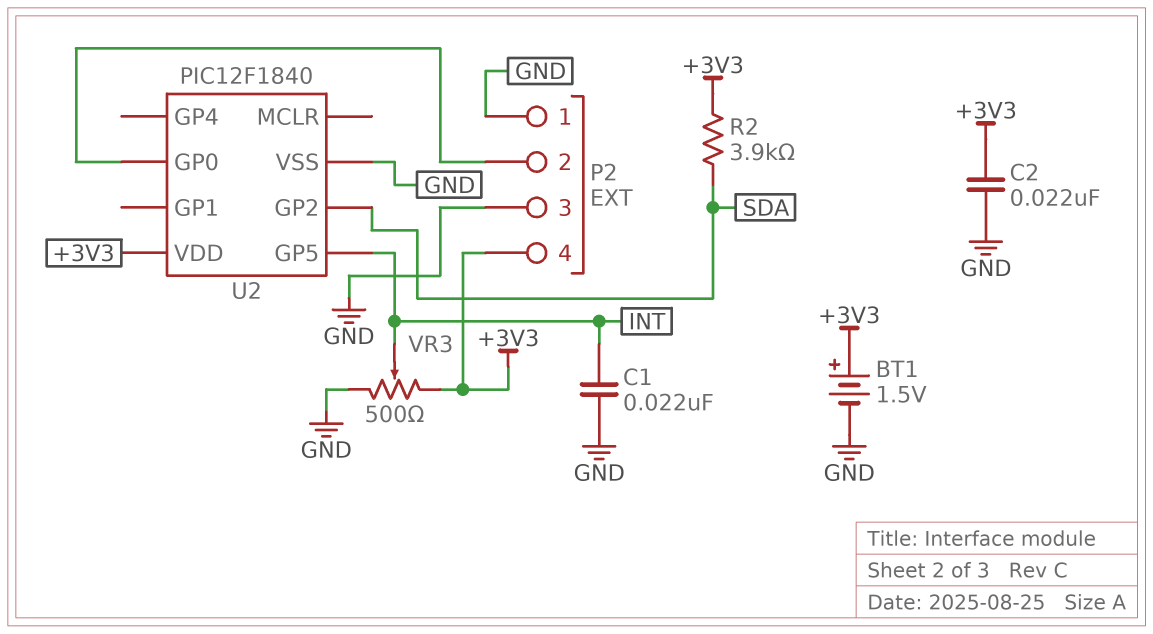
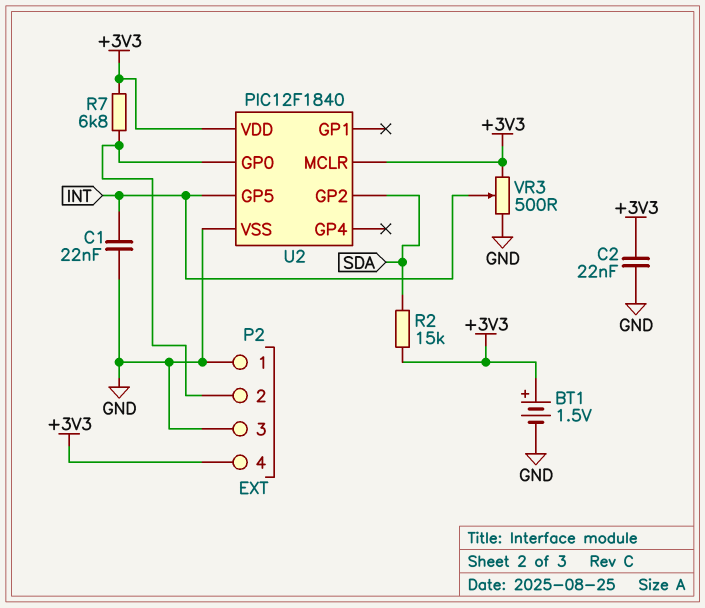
R2: 3.9k (+3V3, SDA) -> 15k (+3V3, SDA)
R7: none -> 6.8k (+3V3, P2/2)
U2 pin MCLR: none -> +3V3

